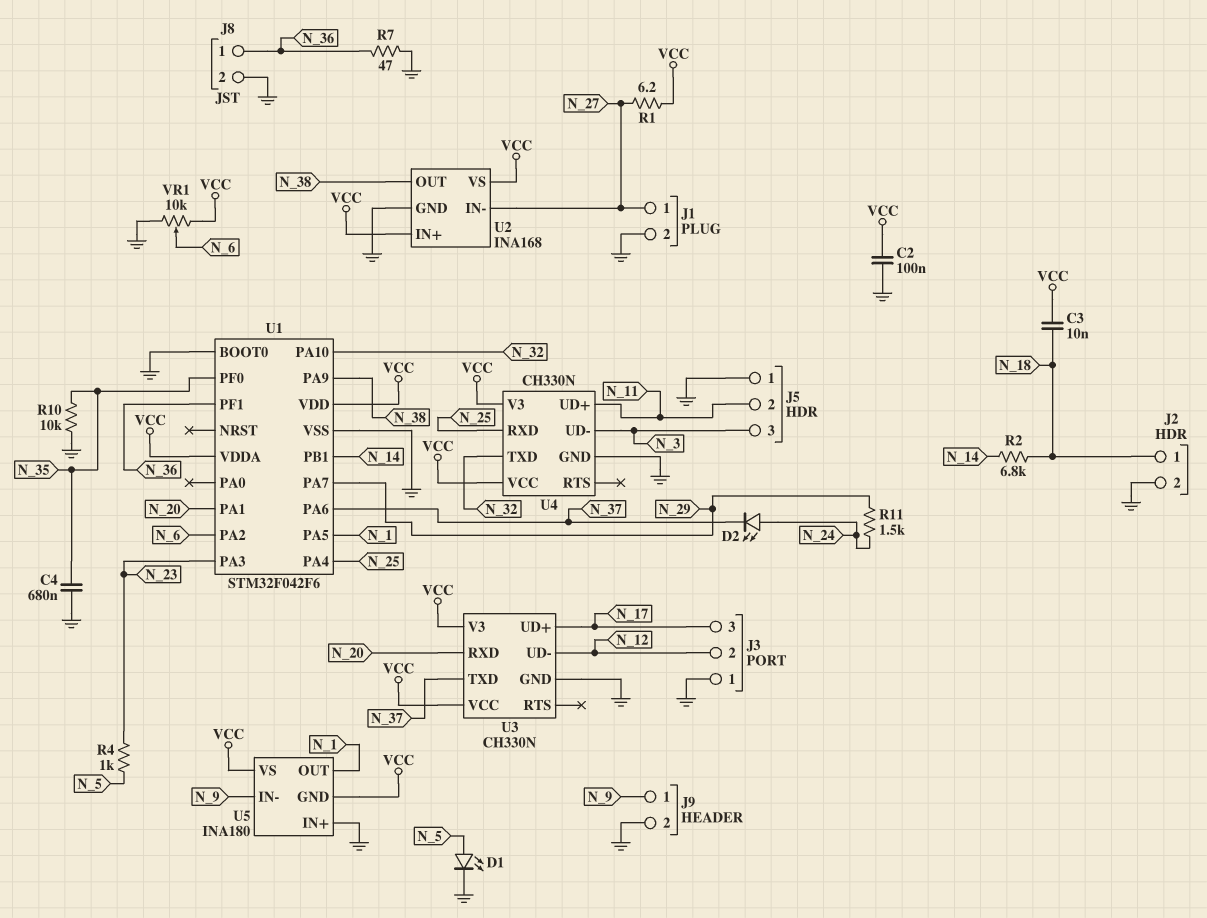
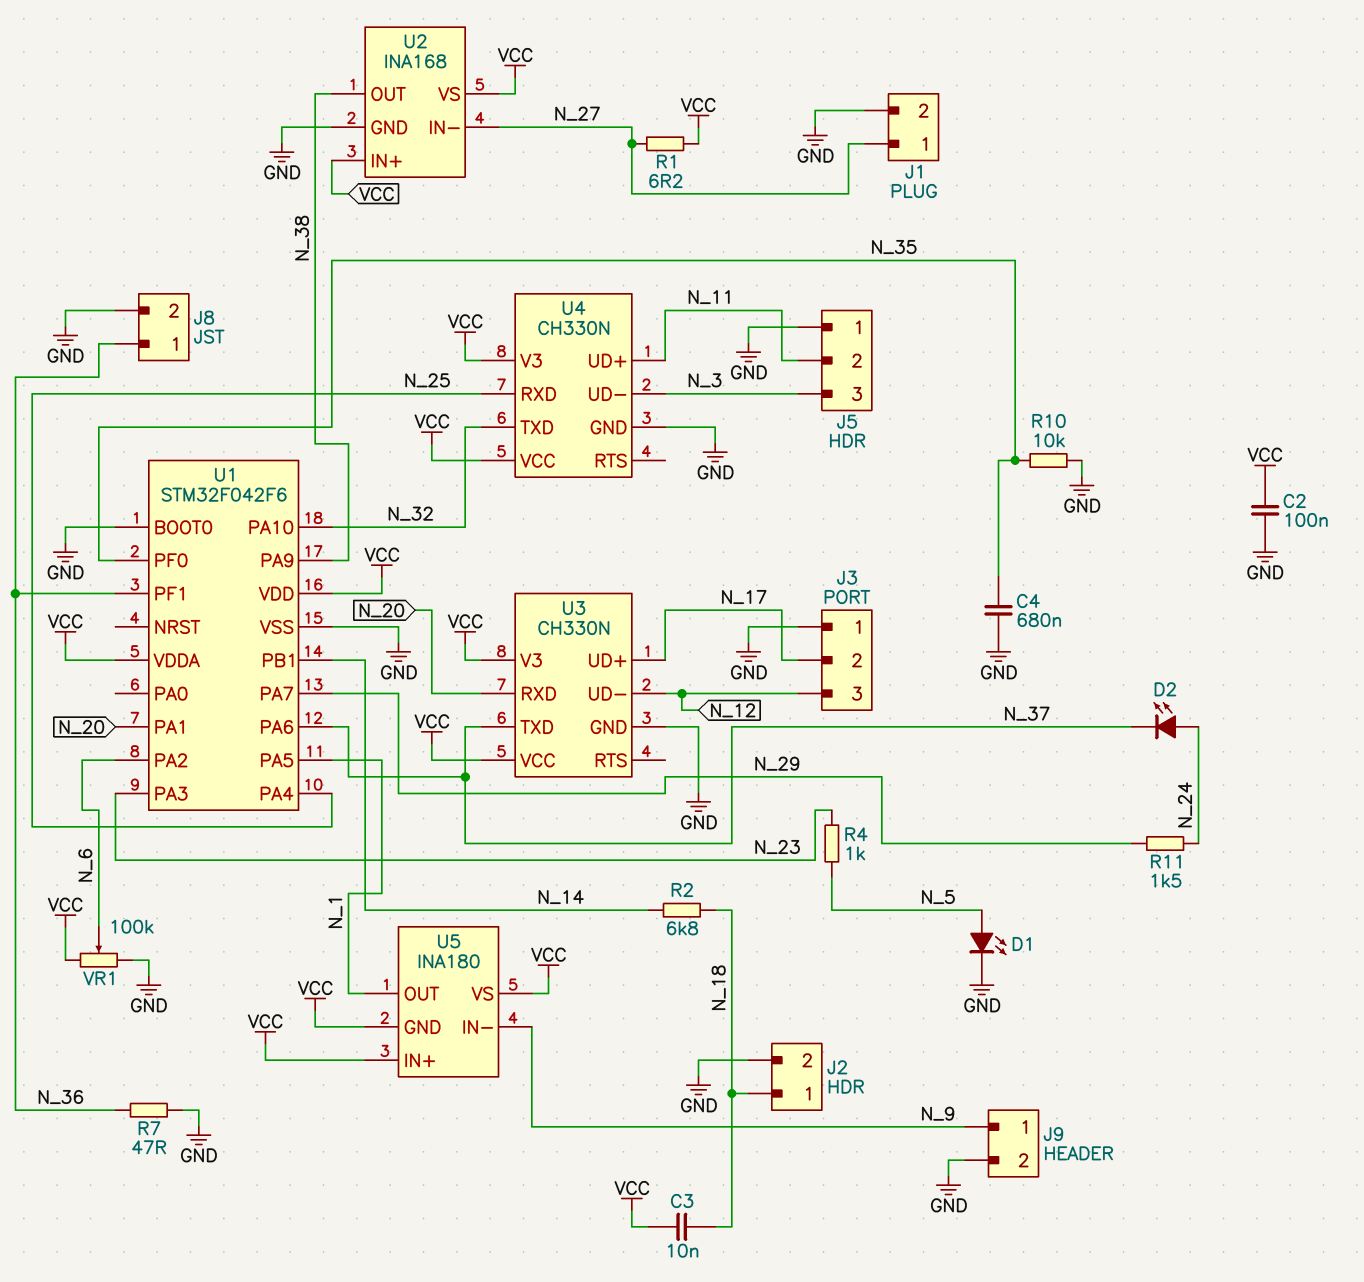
J3 pin 2: N_12 -> N_17
J3 pin 3: N_17 -> N_12
U5 pin IN+: GND -> VCC
VR1: 10k (GND, VCC, wiper N_6) -> 100k (GND, VCC, wiper N_6)

